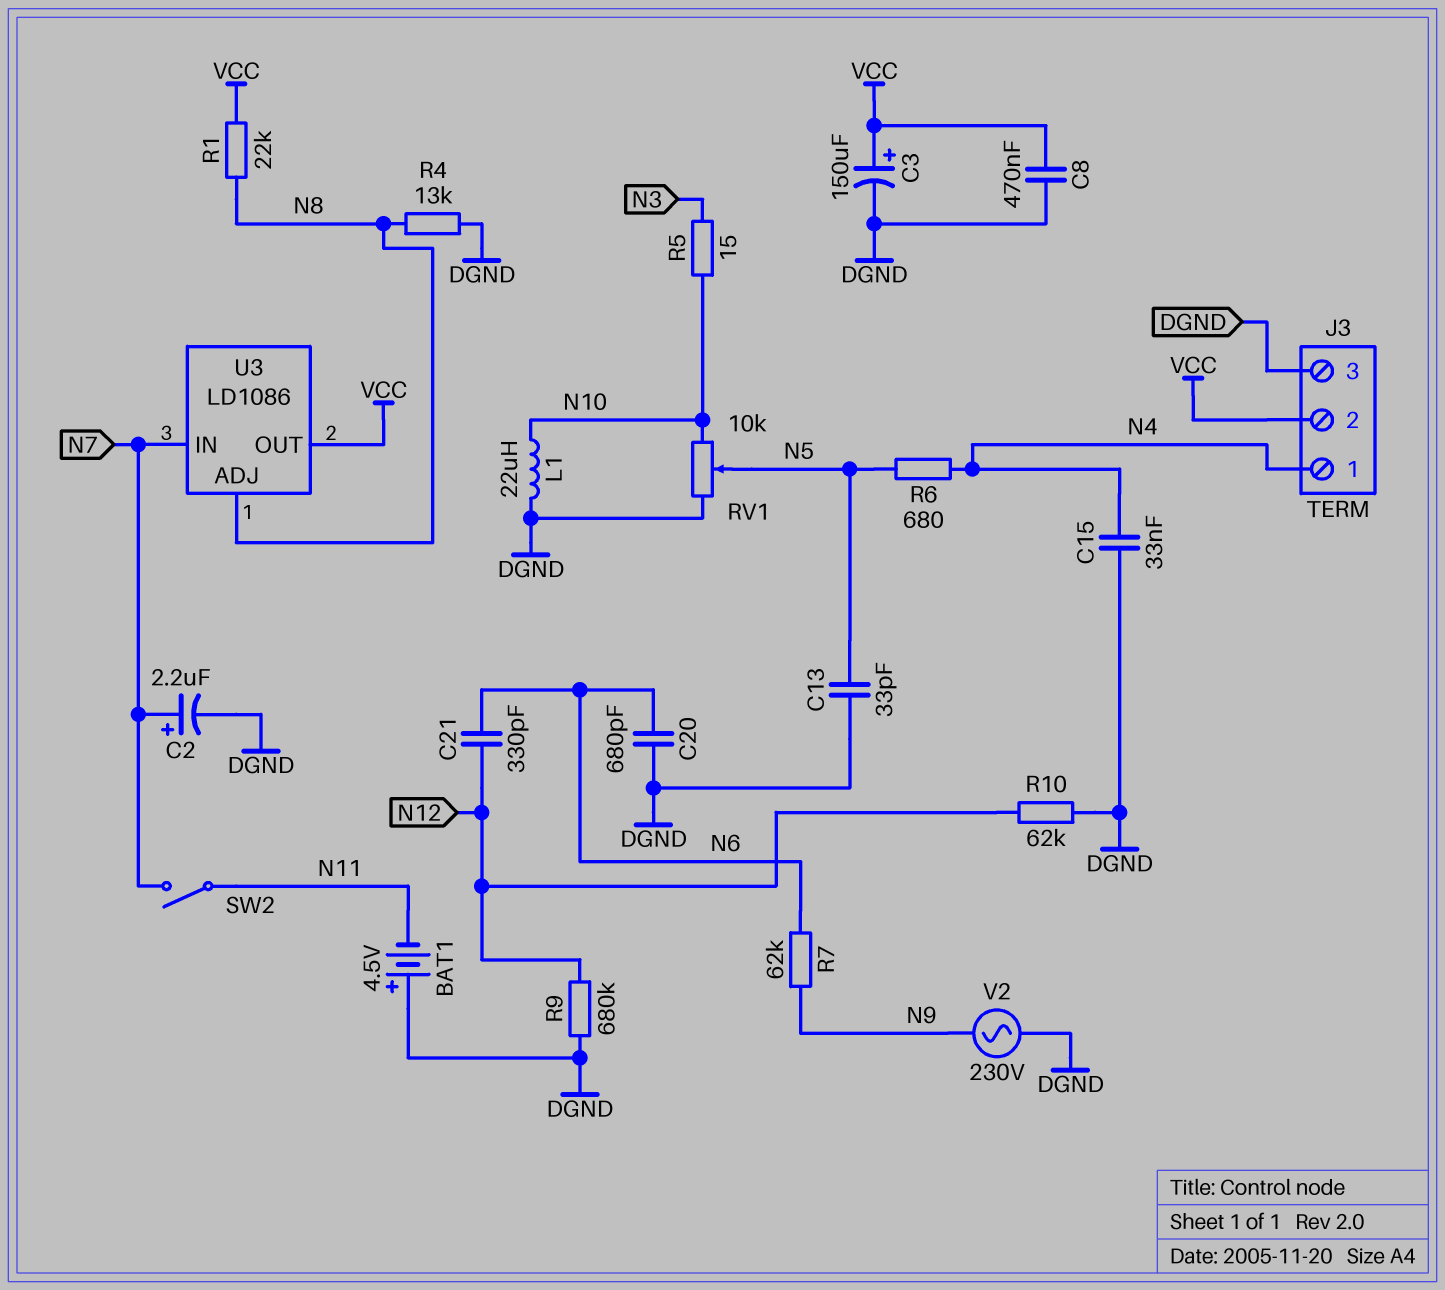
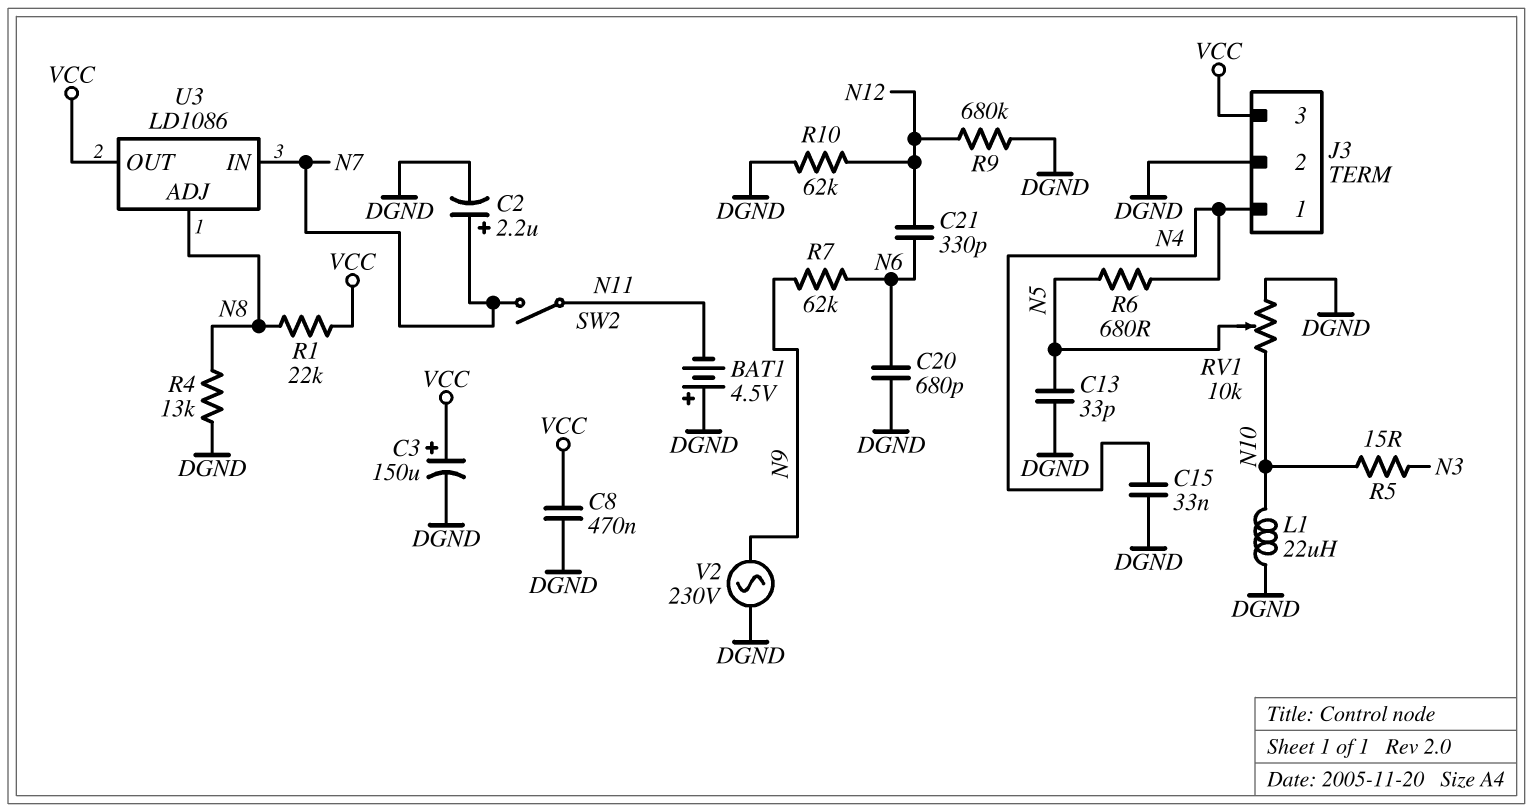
J3 pin 2: VCC -> DGND
J3 pin 3: DGND -> VCC

